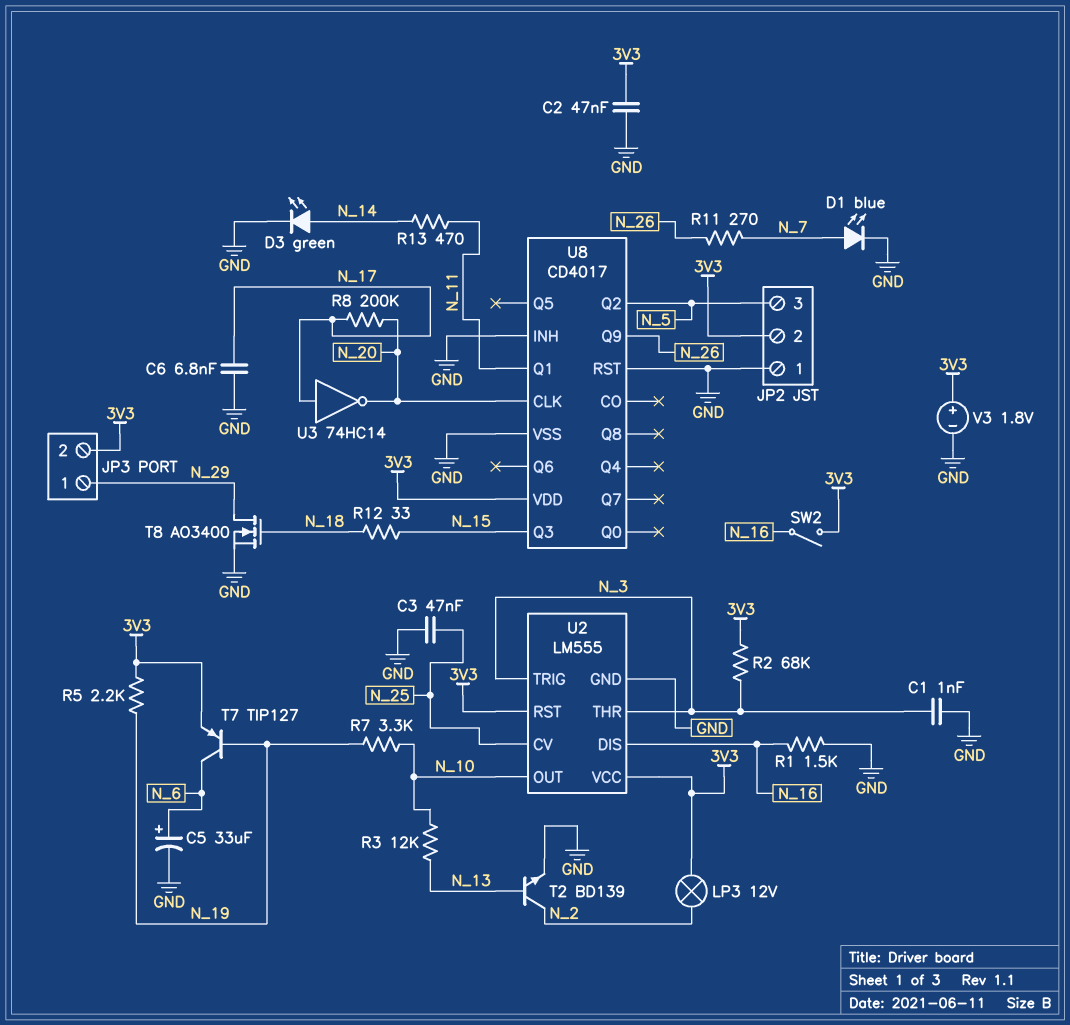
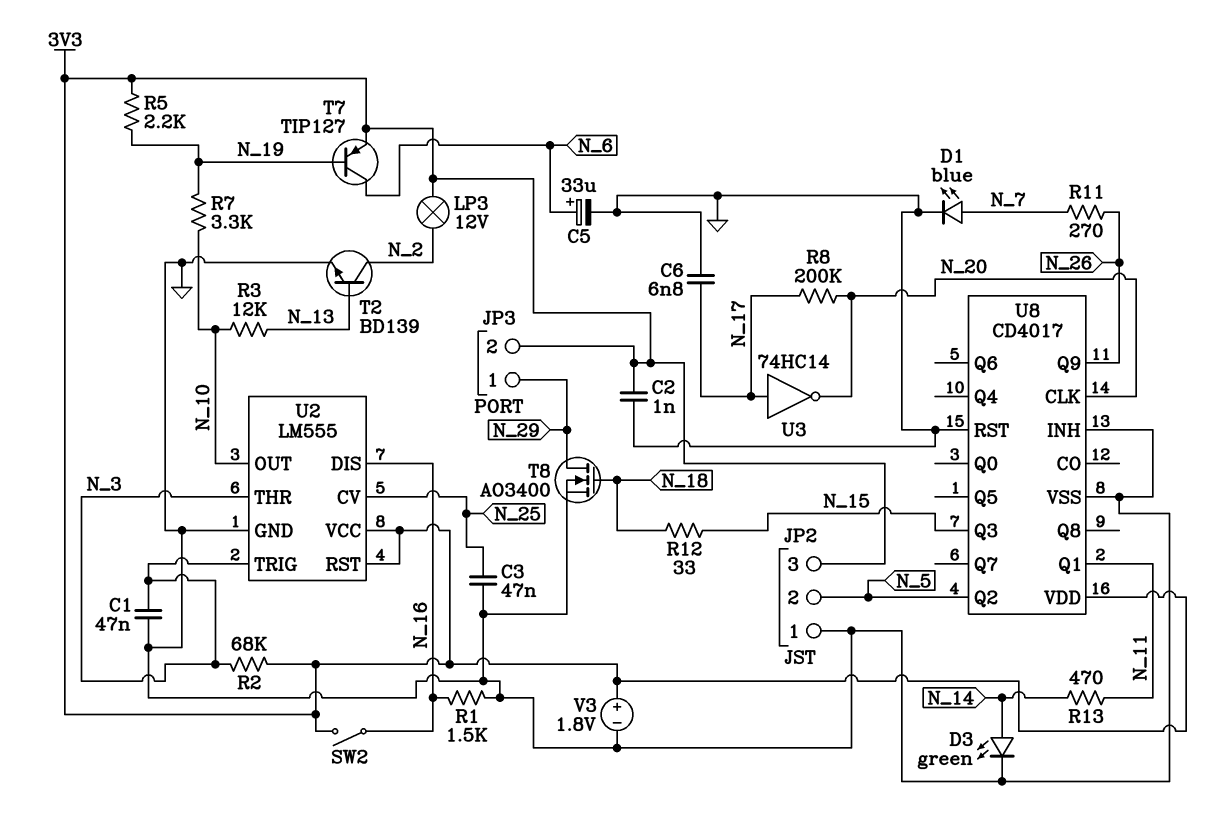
C1: 1nF (GND, N_3) -> 47nF (GND, N_3)
C2: 47nF (3V3, GND) -> 1nF (3V3, GND)
JP2 pin 2: 3V3 -> N_5
JP2 pin 3: N_5 -> 3V3

